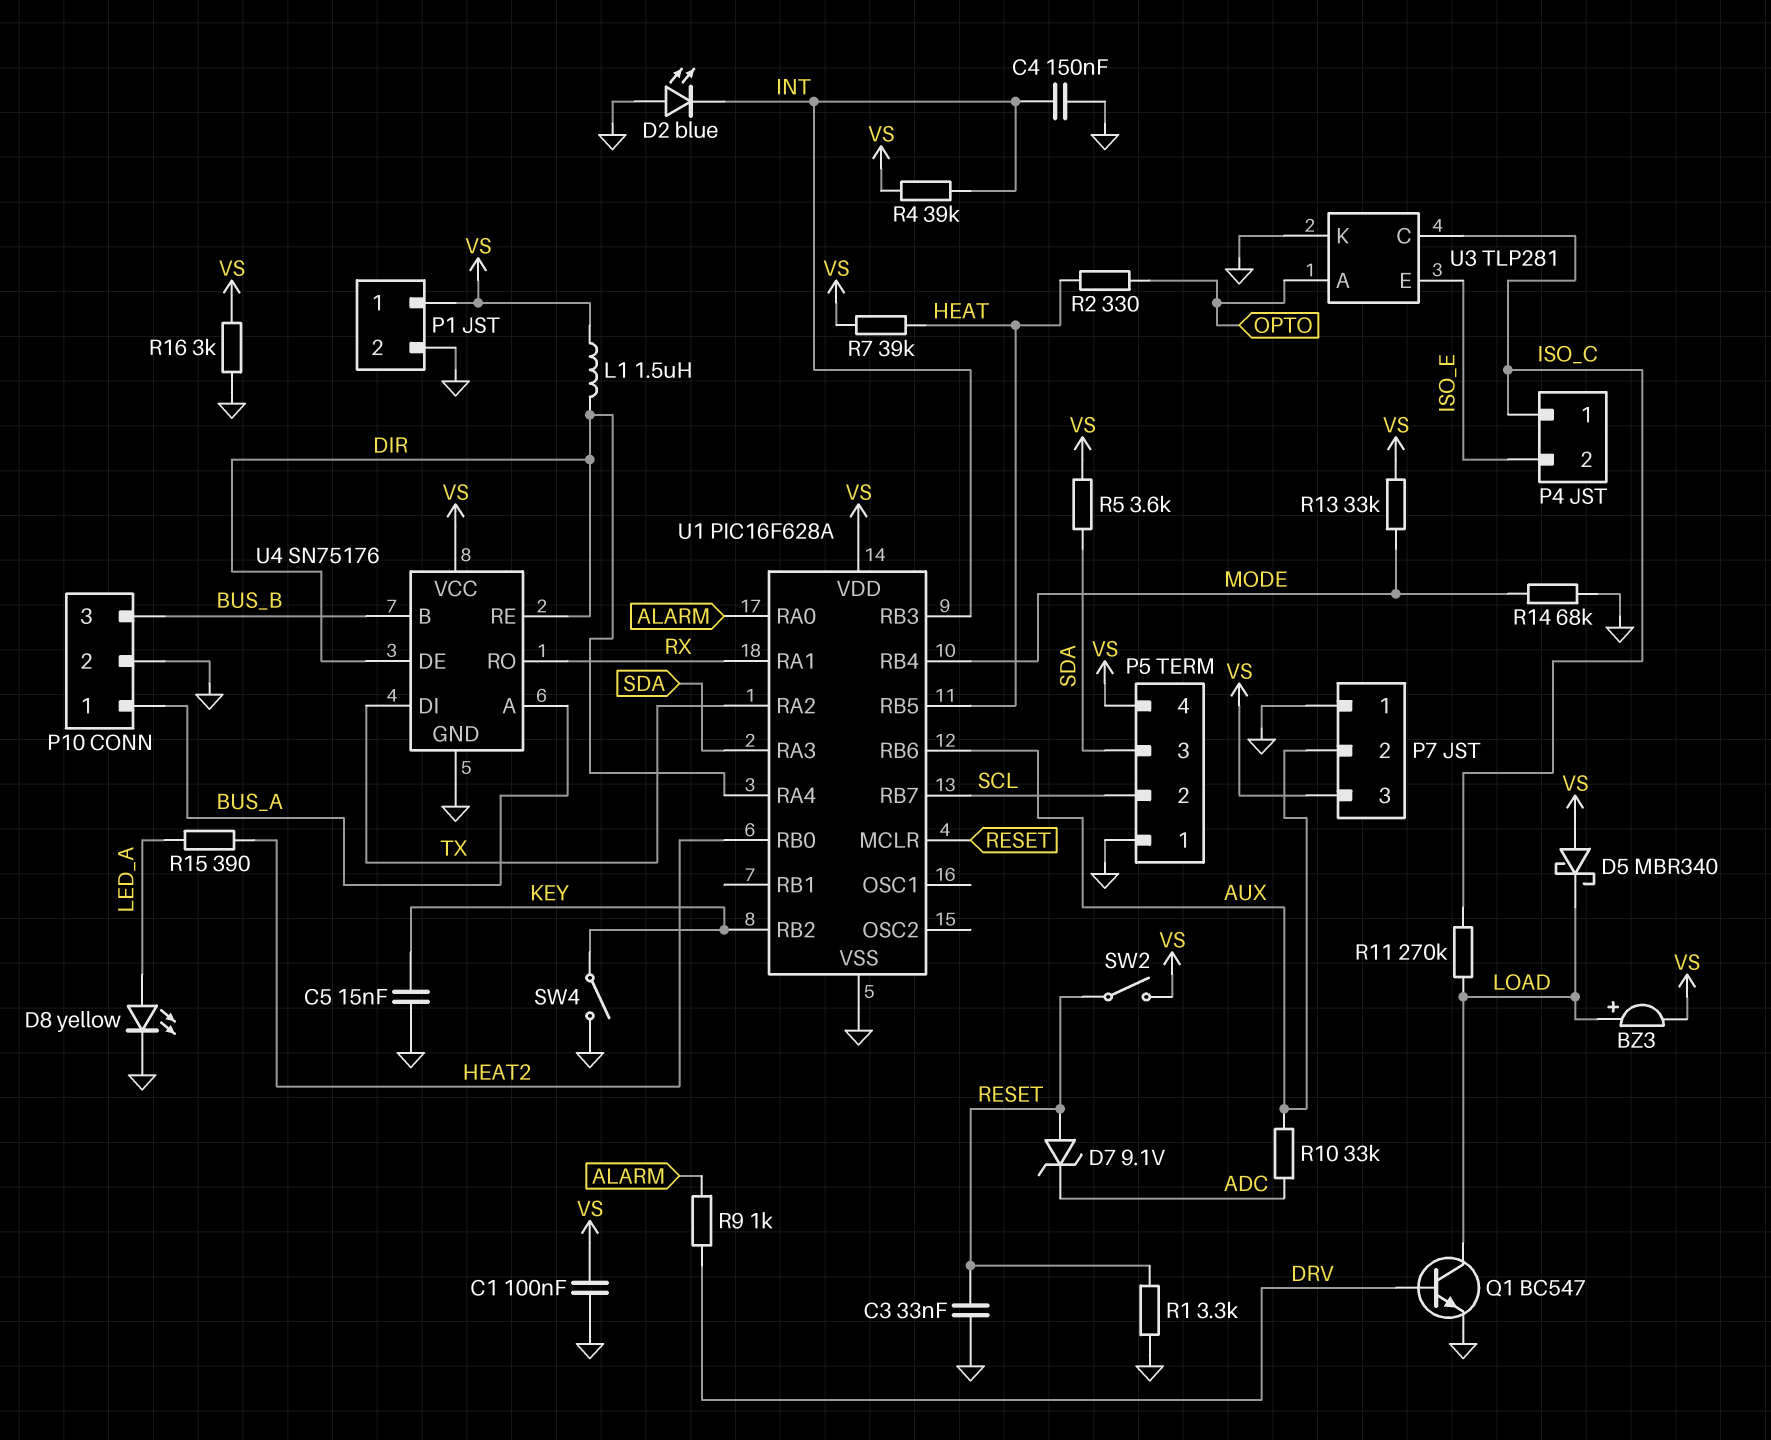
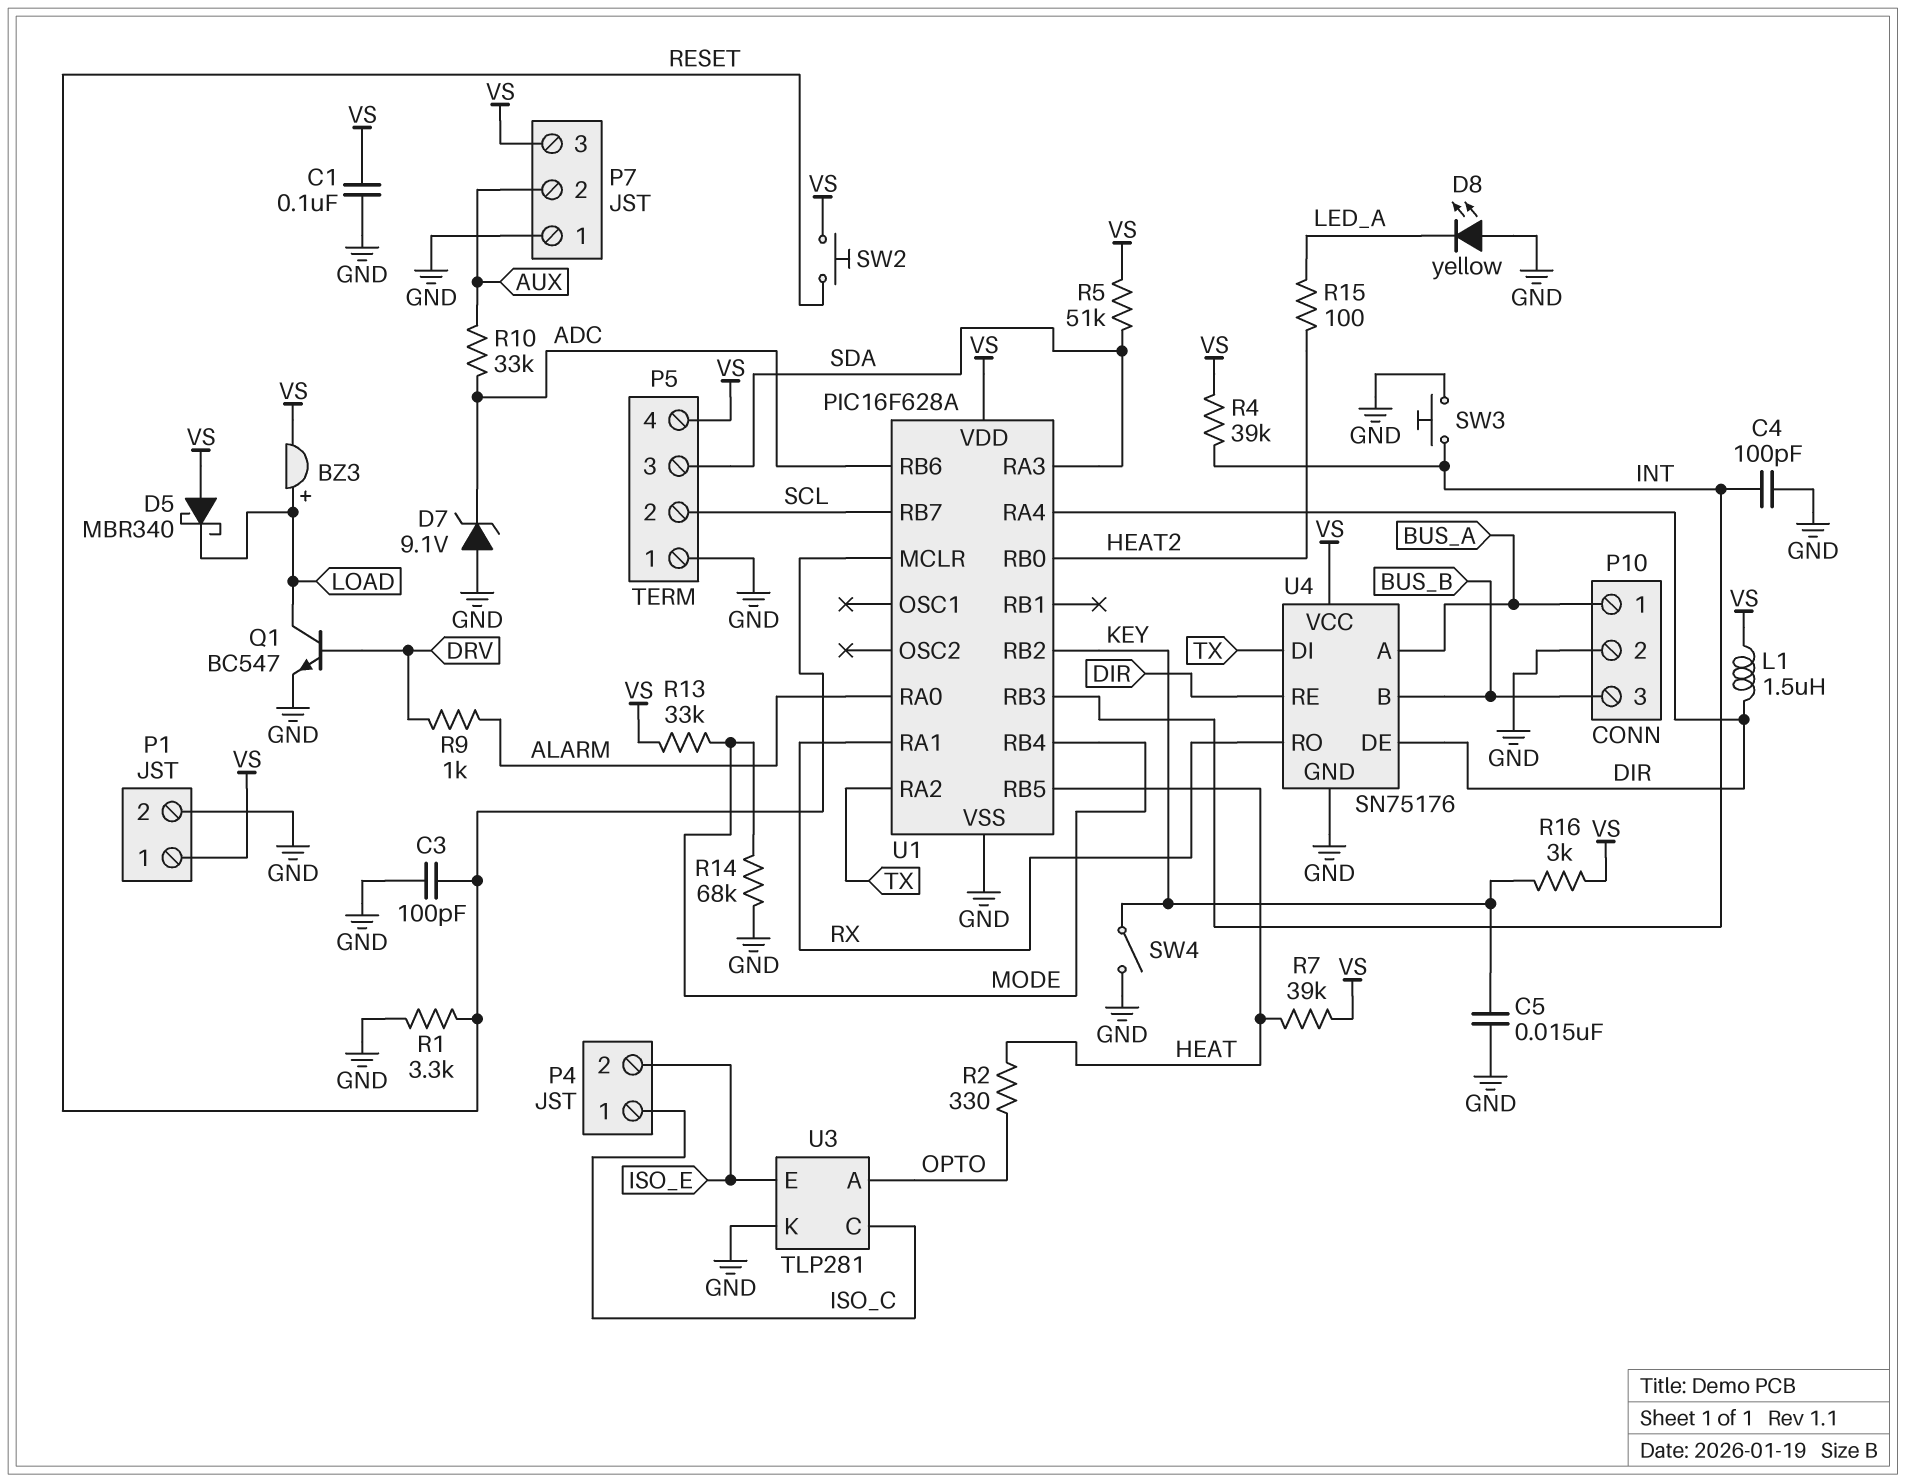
C3: 33nF (GND, RESET) -> 100pF (GND, RESET)
C4: 150nF (GND, INT) -> 100pF (GND, INT)
D2: LED blue (A GND, K INT) -> none
D7: zener 9.1V (A RESET, K ADC) -> zener 9.1V (A GND, K ADC)
D8: LED yellow (A LED_A, K GND) -> LED yellow (A GND, K LED_A)
R5: 3.6k (SDA, VS) -> 51k (SDA, VS)
R11: 270k (ISO_C, LOAD) -> none
R15: 390 (HEAT2, LED_A) -> 100 (HEAT2, LED_A)
R16: 3k (GND, VS) -> 3k (KEY, VS)
SW2: switch (RESET, VS) -> button (RESET, VS)
SW3: none -> button (GND, INT)
U1 pin RB6: AUX -> ADC

